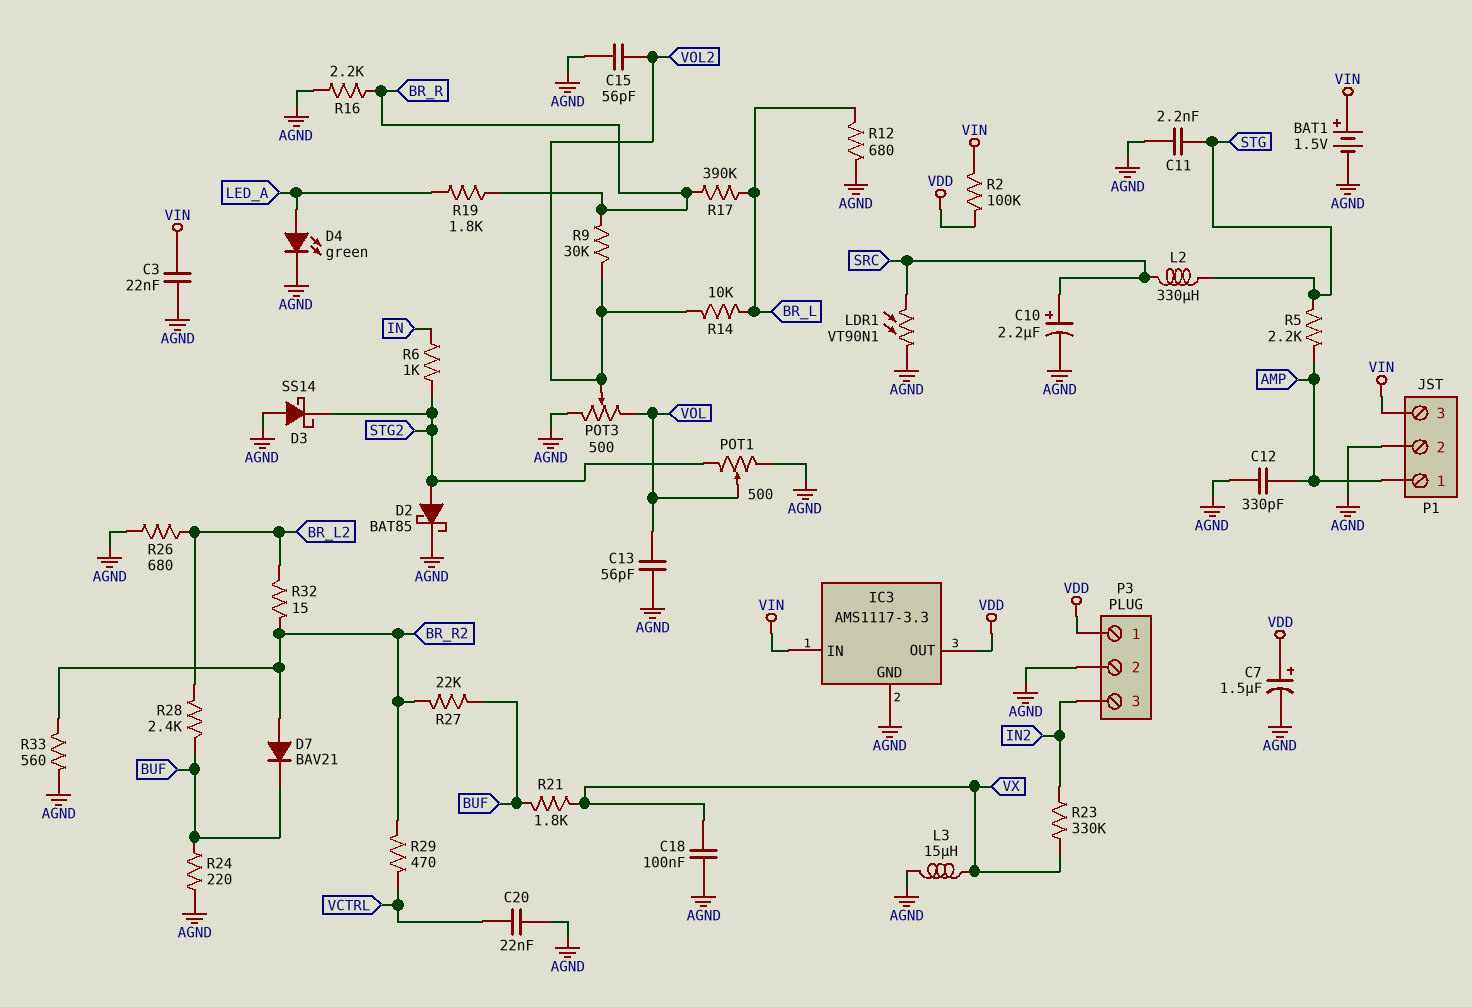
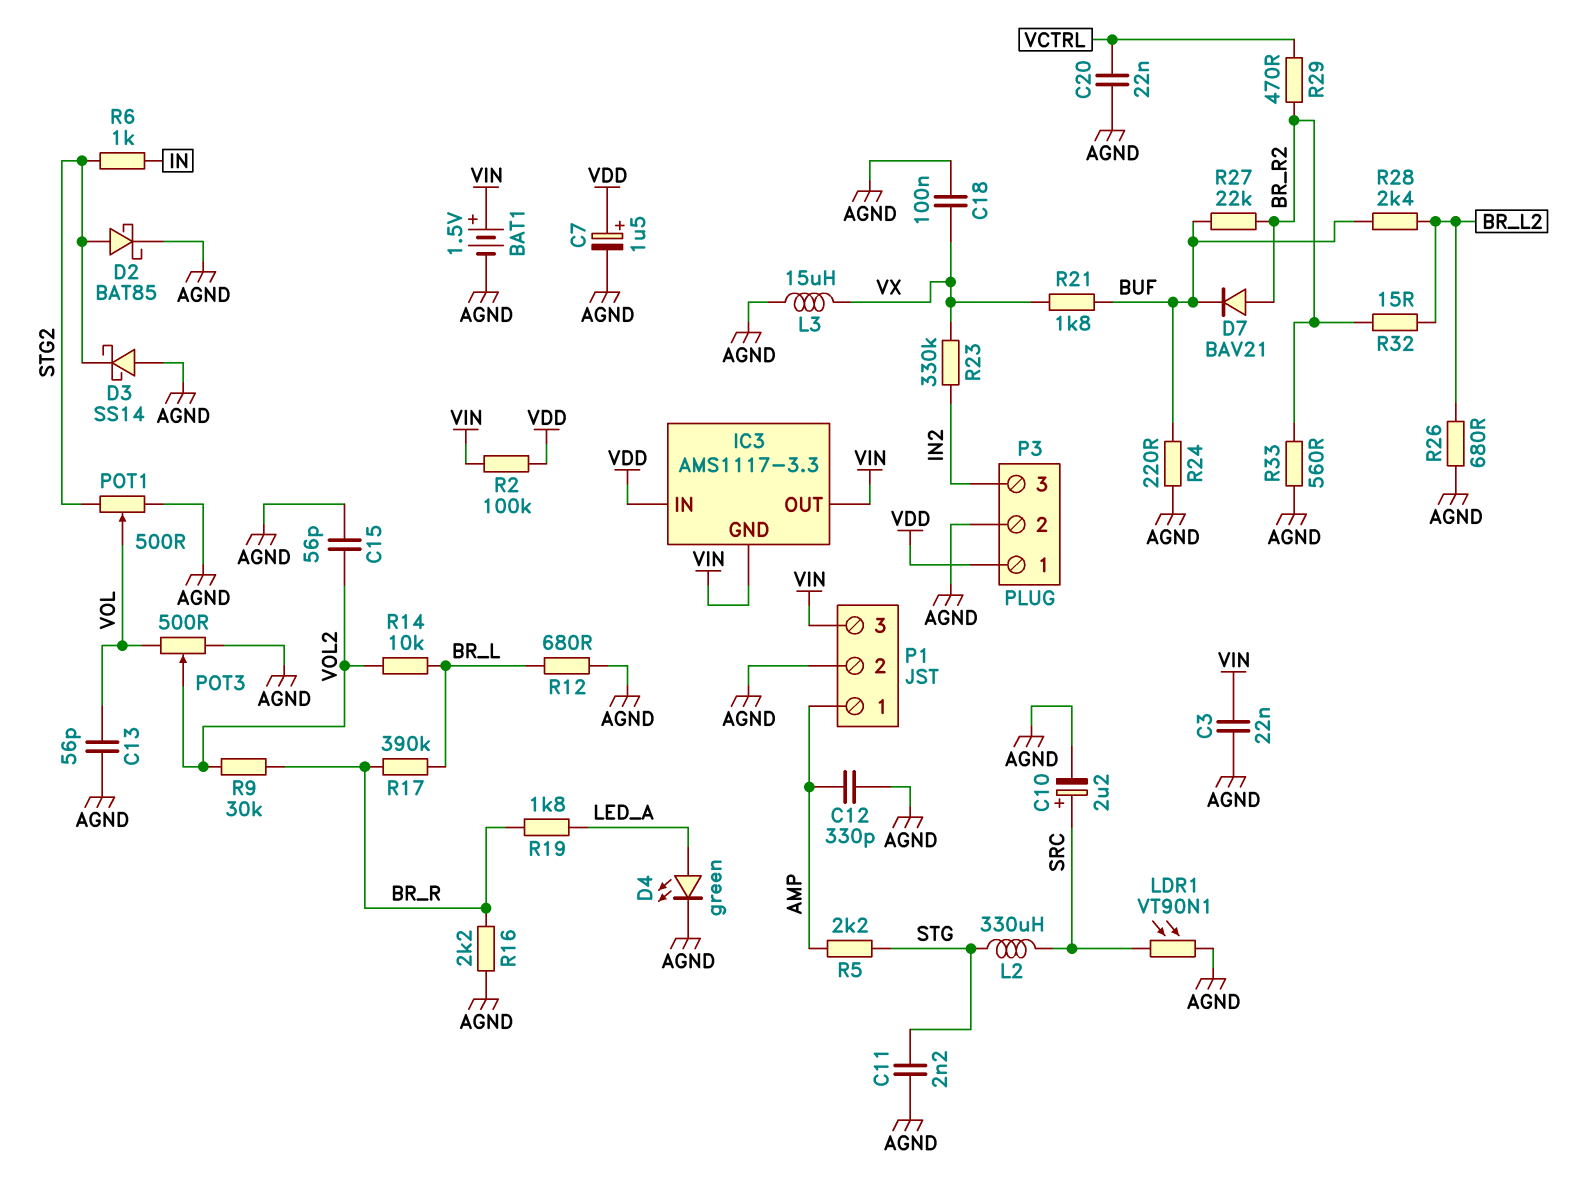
IC3 pin GND: AGND -> VIN
IC3 pin IN: VIN -> VDD
IC3 pin OUT: VDD -> VIN

